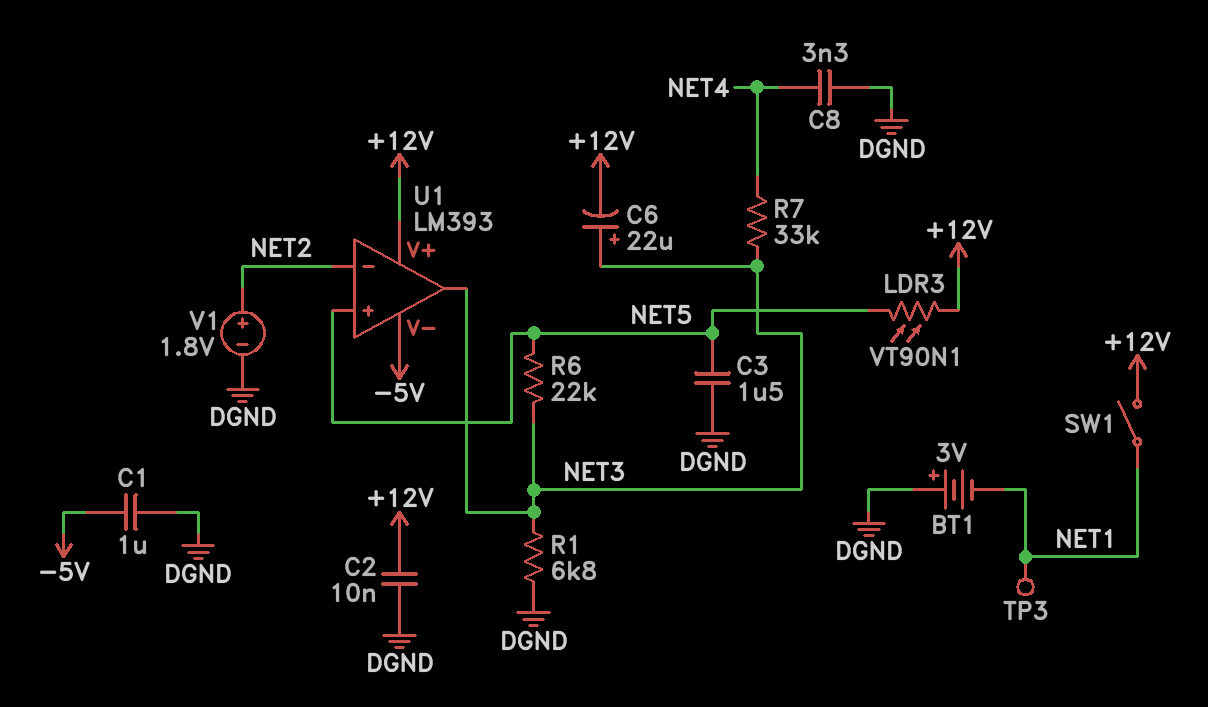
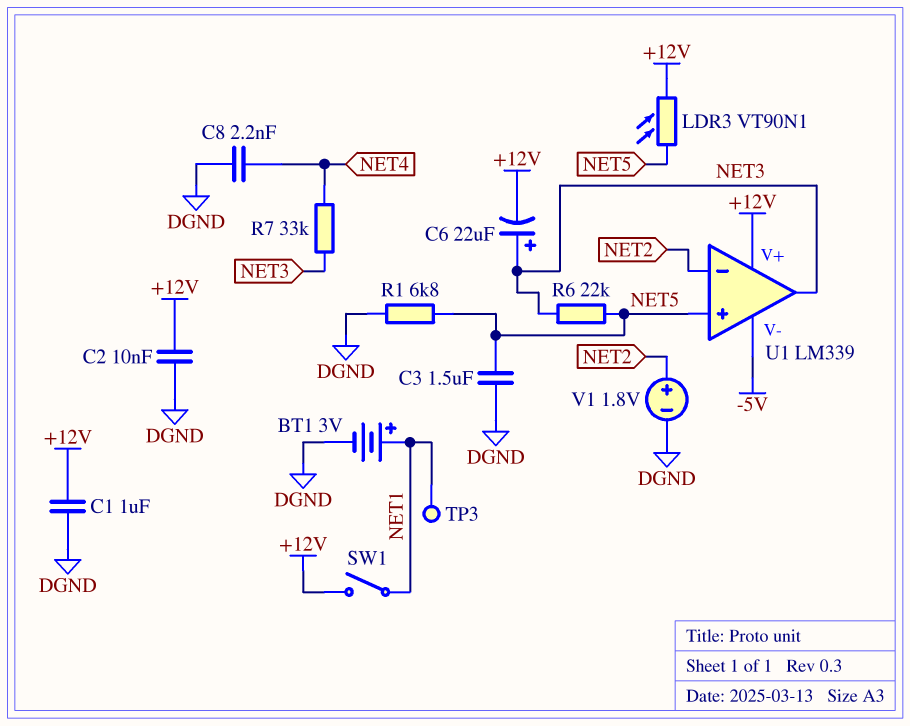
BT1: 3V (plus DGND, minus NET1) -> 3V (plus NET1, minus DGND)
C1: 1uF (-5V, DGND) -> 1uF (+12V, DGND)
C8: 3.3nF (DGND, NET4) -> 2.2nF (DGND, NET4)
R1: 6.8k (DGND, NET3) -> 6.8k (DGND, NET5)
U1: LM393 -> LM339

